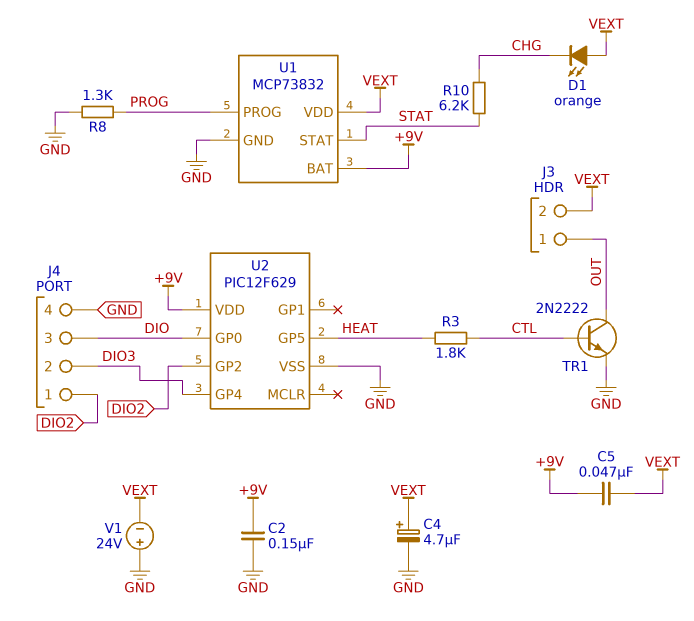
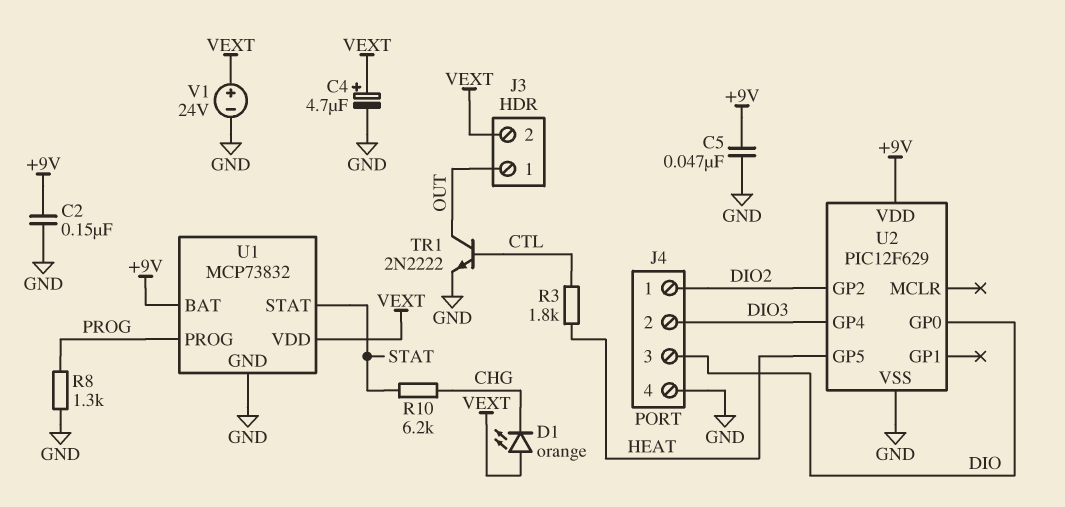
C5: 47nF (+9V, VEXT) -> 47nF (+9V, GND)
V1: 24V (plus GND, minus VEXT) -> 24V (plus VEXT, minus GND)

